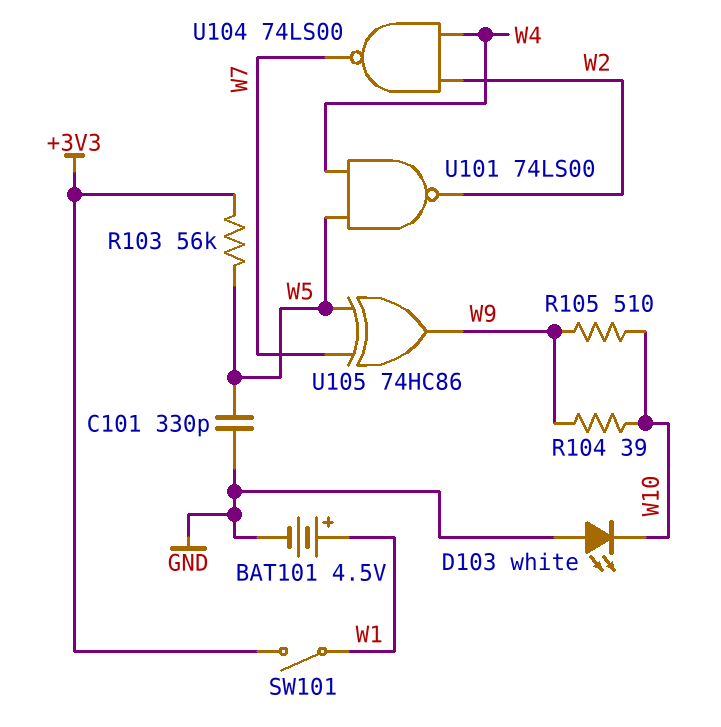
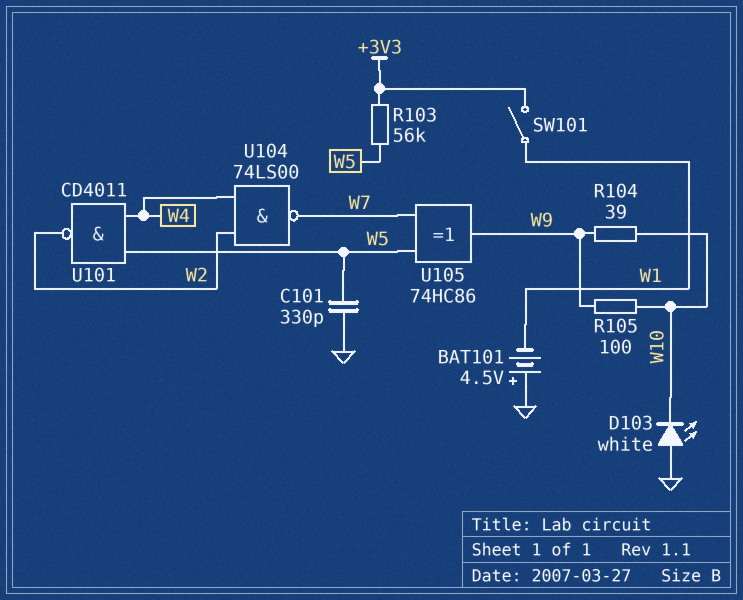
BAT101: 4.5V (plus W1, minus GND) -> 4.5V (plus GND, minus W1)
R105: 510 (W9, W10) -> 100 (W9, W10)
U101: NAND 74LS00 (in W4, in W5, out W2) -> NAND CD4011 (in W4, in W5, out W2)

